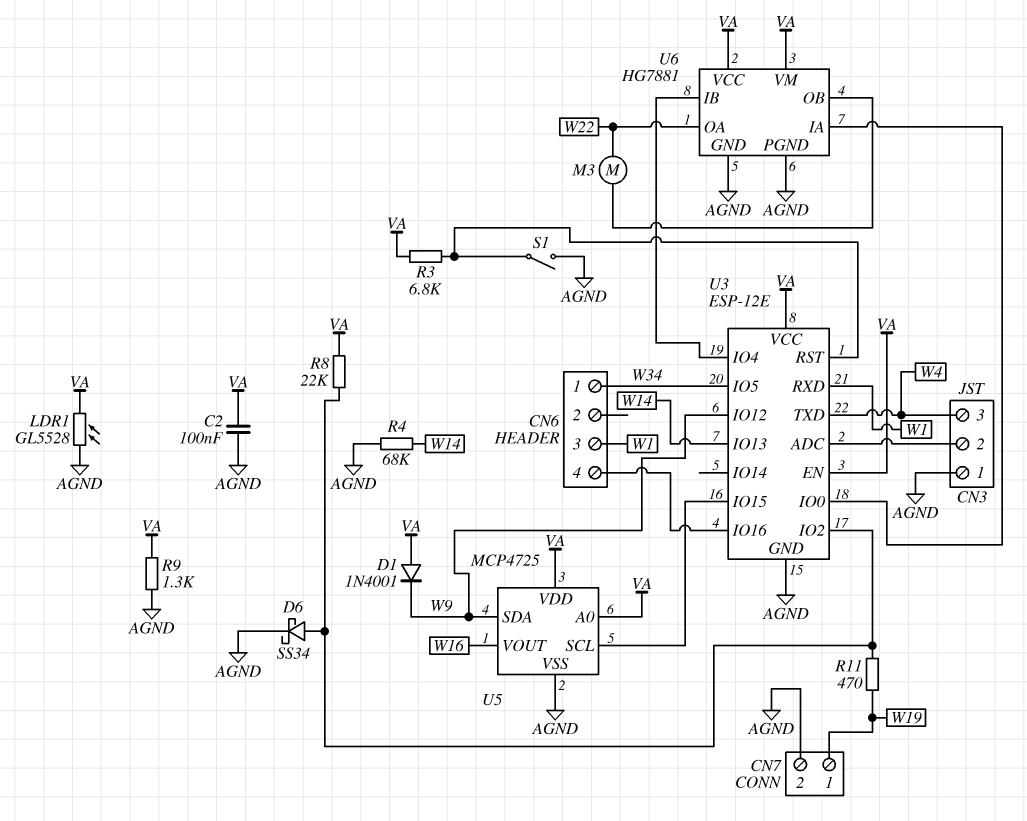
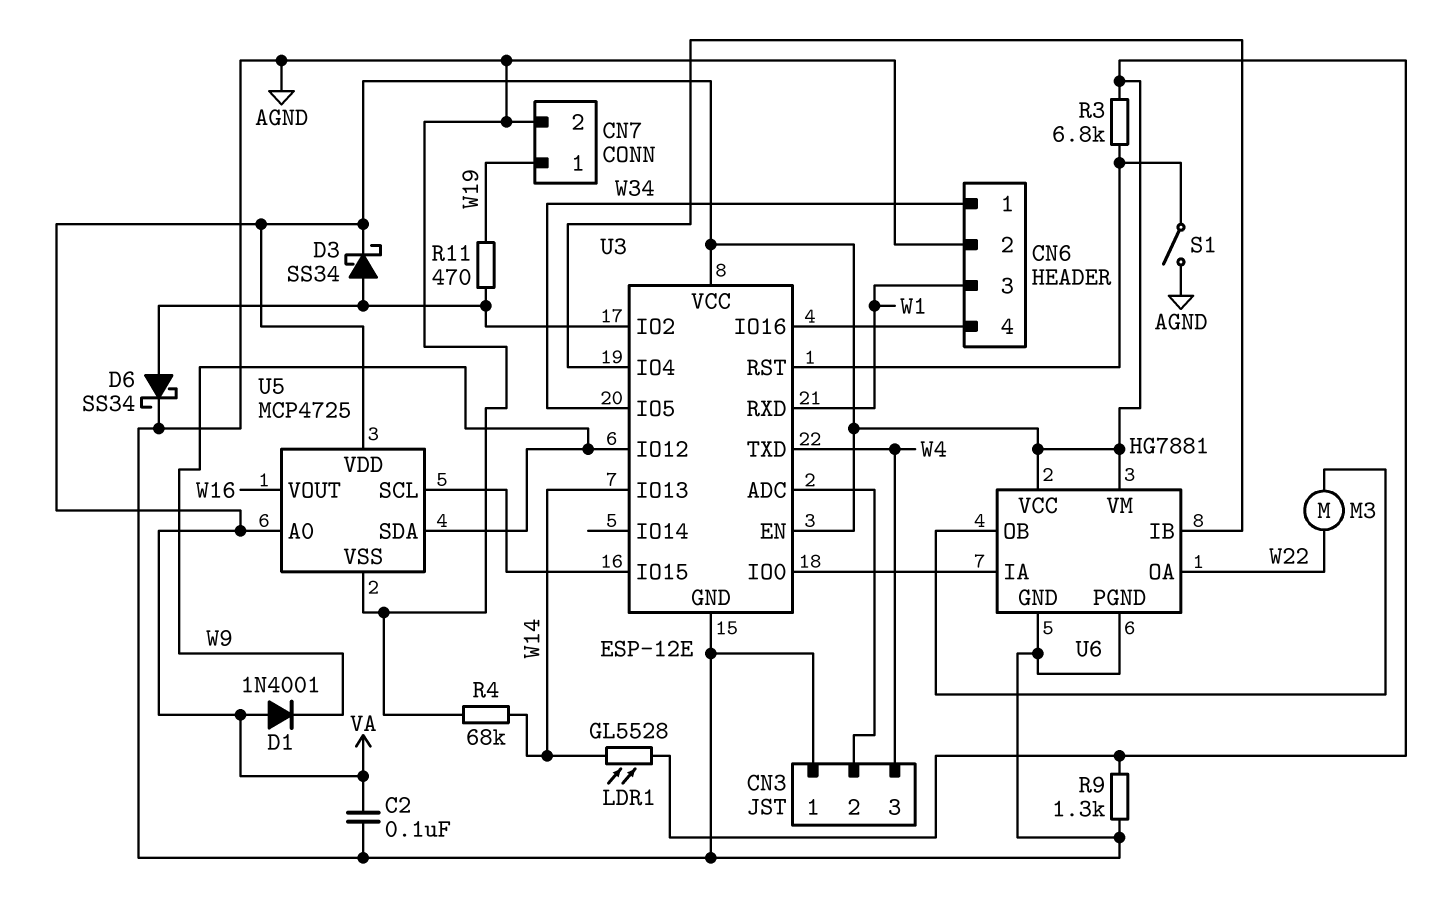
CN6 pin 2: none -> AGND
D3: none -> schottky SS34 (A U3/IO2, K VA)
LDR1: GL5528 (AGND, VA) -> GL5528 (VA, W14)
R8: 22k (U3/IO2, VA) -> none

